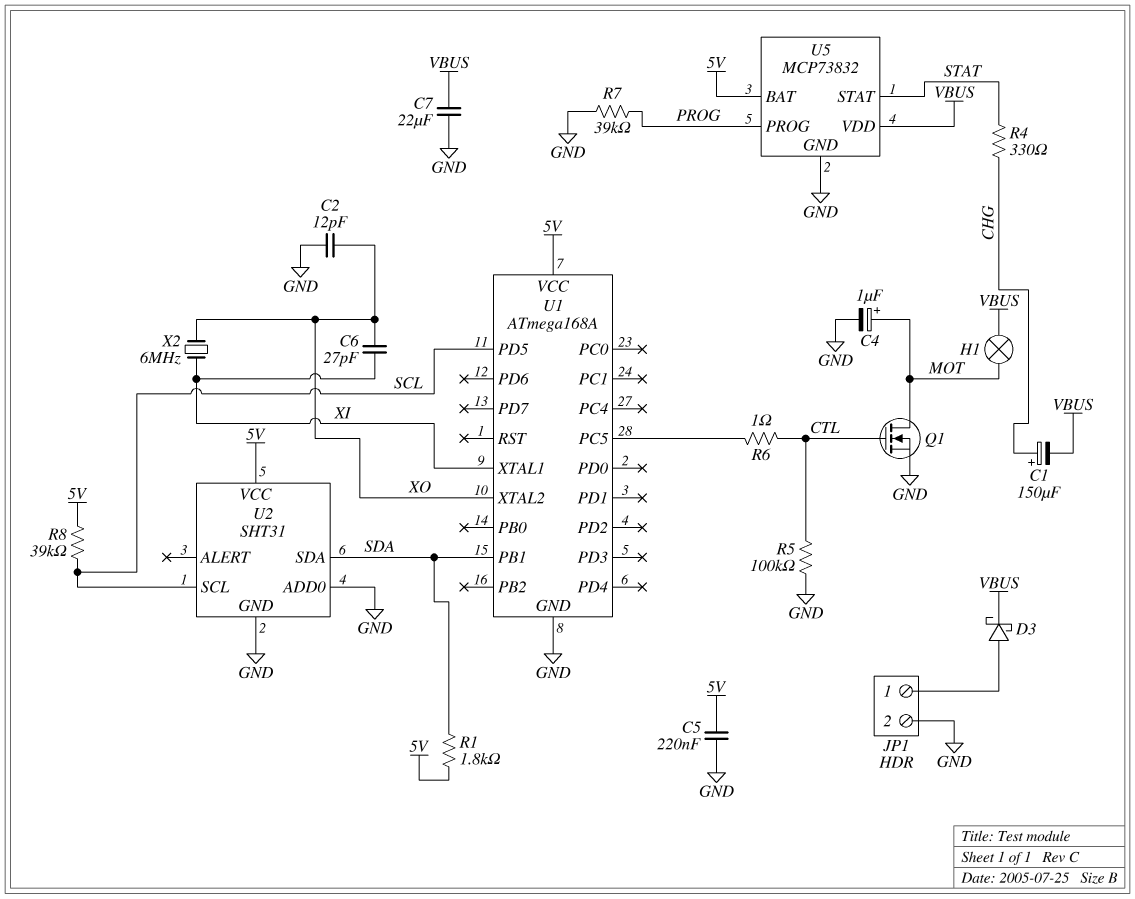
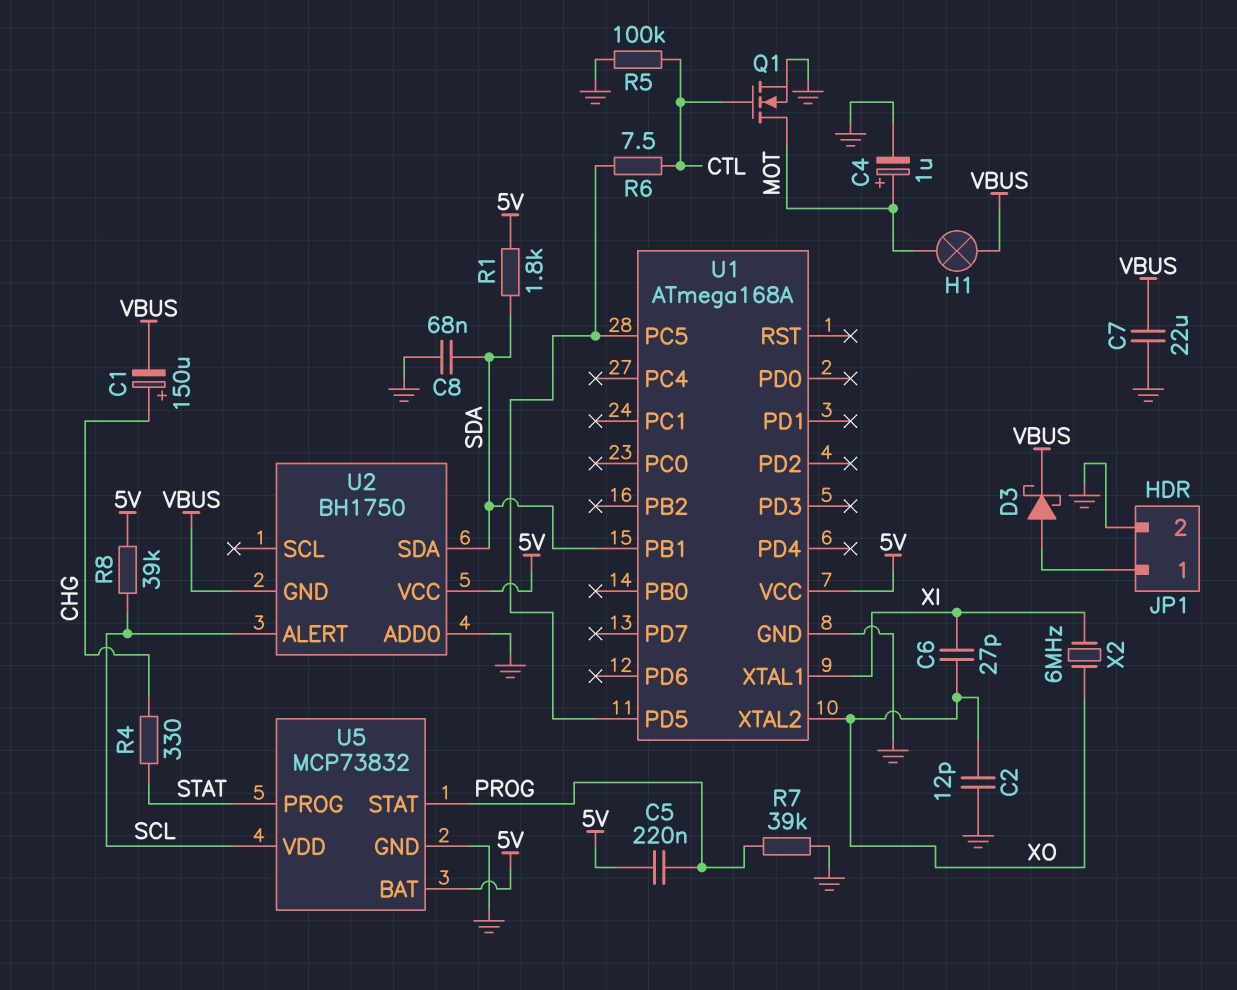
C5: 220nF (5V, GND) -> 220nF (5V, PROG)
C8: none -> 68nF (GND, SDA)
R6: 1 (CTL, U1/PC5) -> 7.5 (CTL, U1/PC5)
U1 pin PD5: SCL -> U1/PC5
U2: SHT31 -> BH1750
U2 pin ALERT: none -> SCL
U2 pin GND: GND -> VBUS
U2 pin SCL: SCL -> none
U5 pin PROG: PROG -> STAT
U5 pin STAT: STAT -> PROG
U5 pin VDD: VBUS -> SCL

